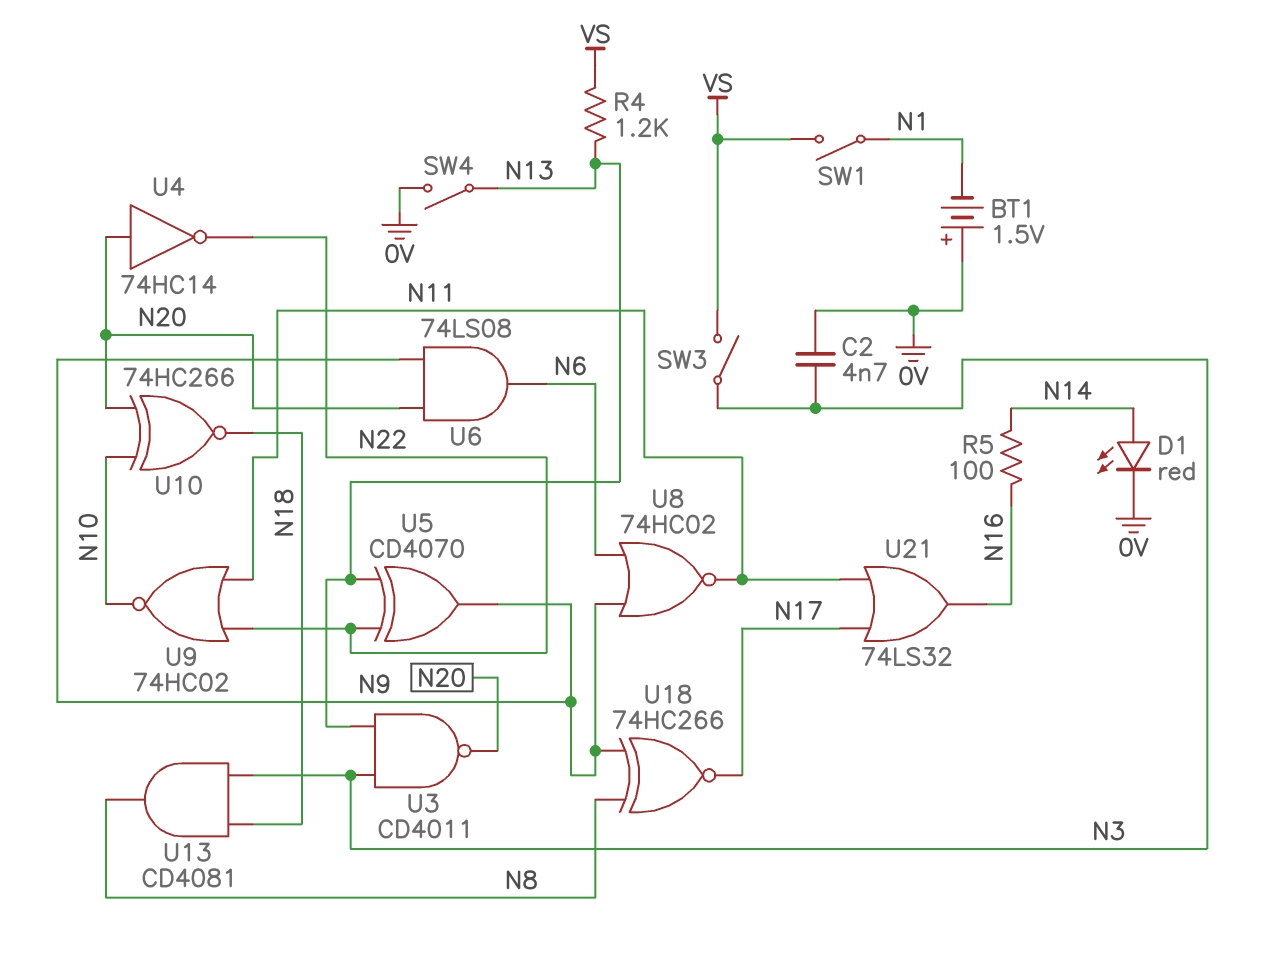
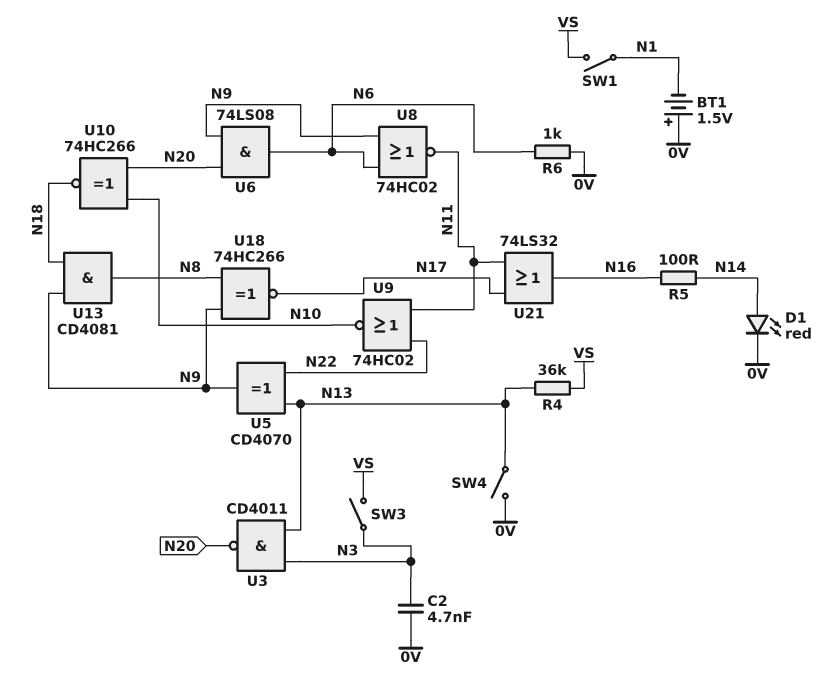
R4: 1.2k (N13, VS) -> 36k (N13, VS)
R6: none -> 1k (0V, N6)
U4: NOT 74HC14 (in N20, out N22) -> none
U13: AND CD4081 (in N3, in N18, out N8) -> AND CD4081 (in N9, in N18, out N8)

